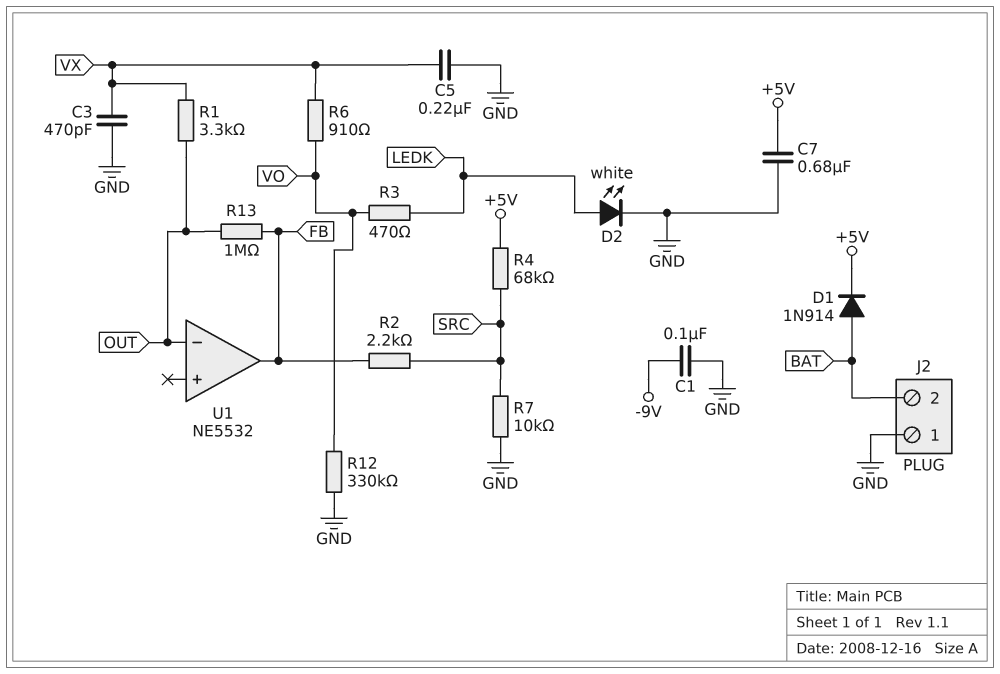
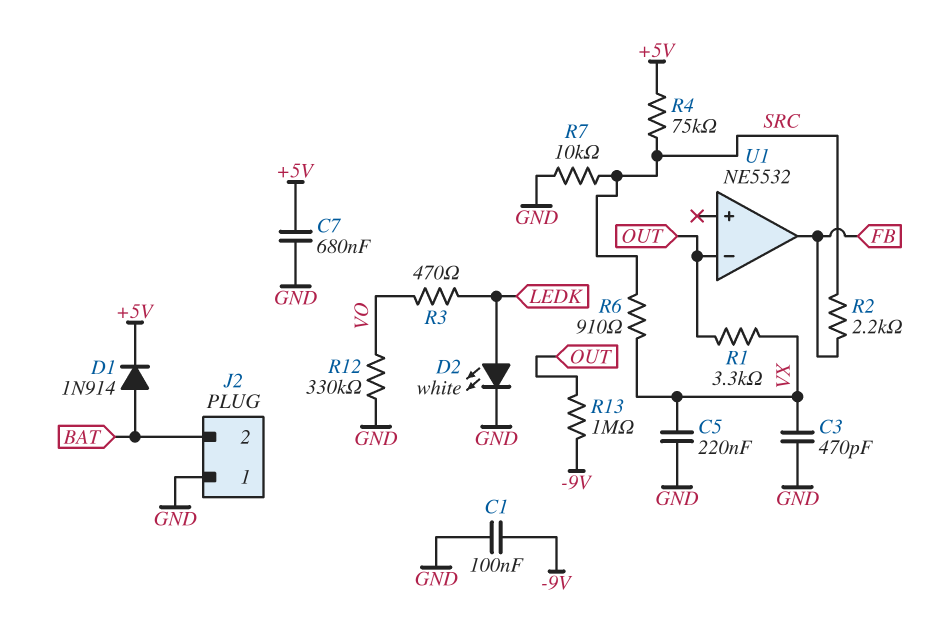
R4: 68k (+5V, SRC) -> 75k (+5V, SRC)
R6: 910 (VO, VX) -> 910 (SRC, VX)
R13: 1M (FB, OUT) -> 1M (-9V, OUT)

